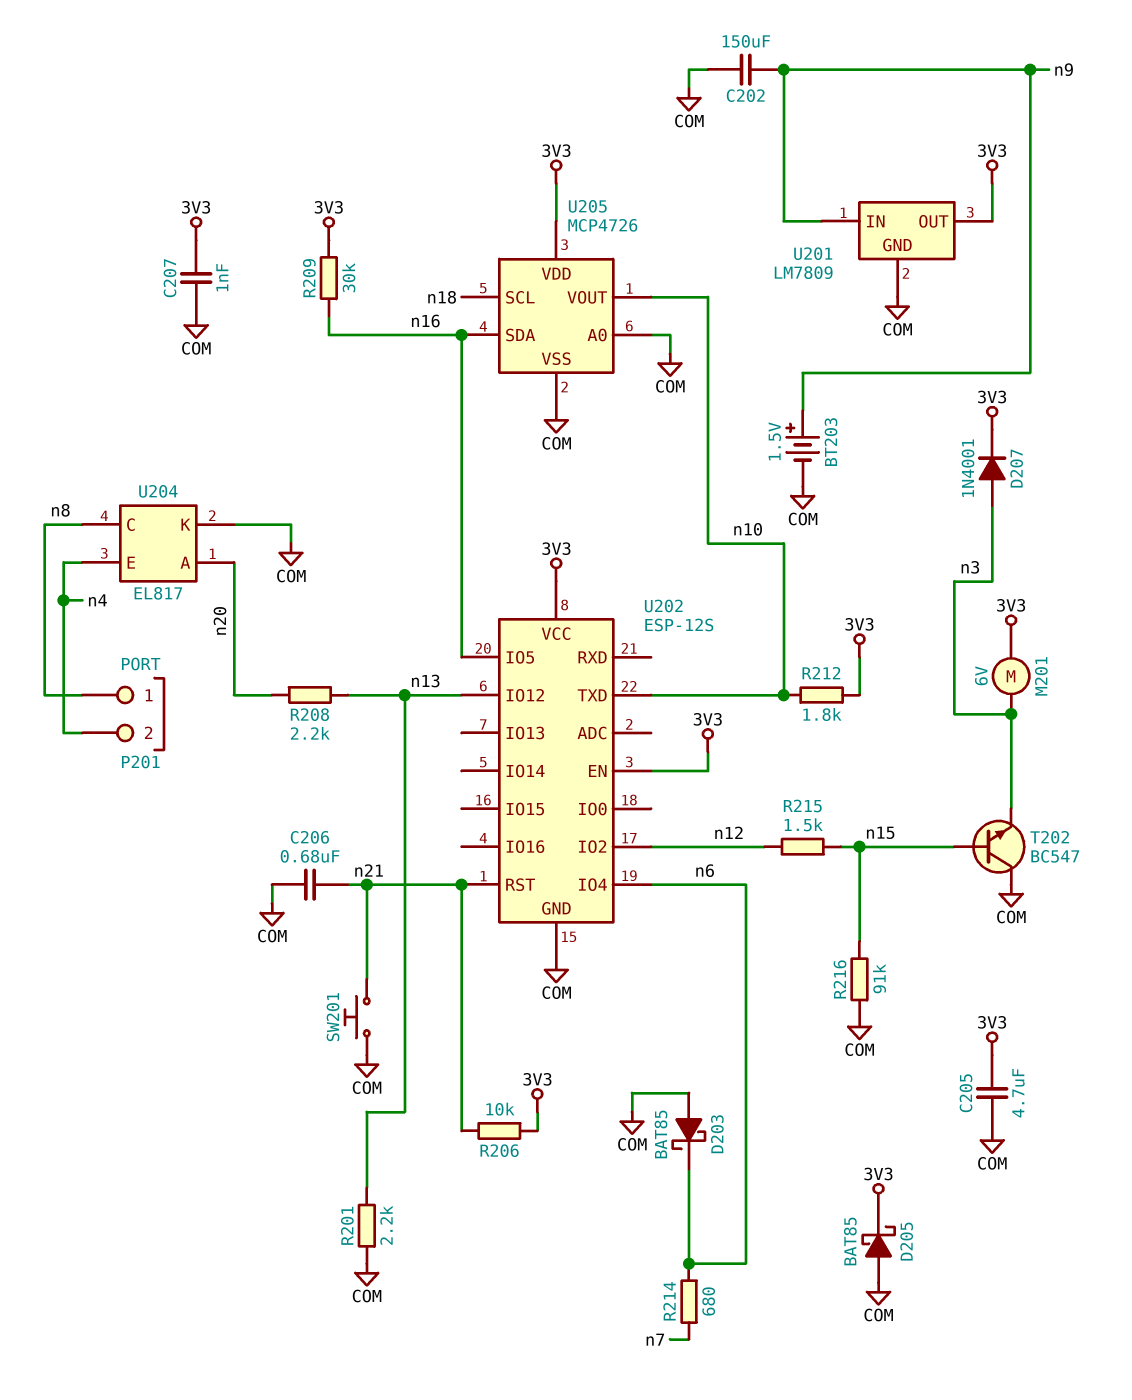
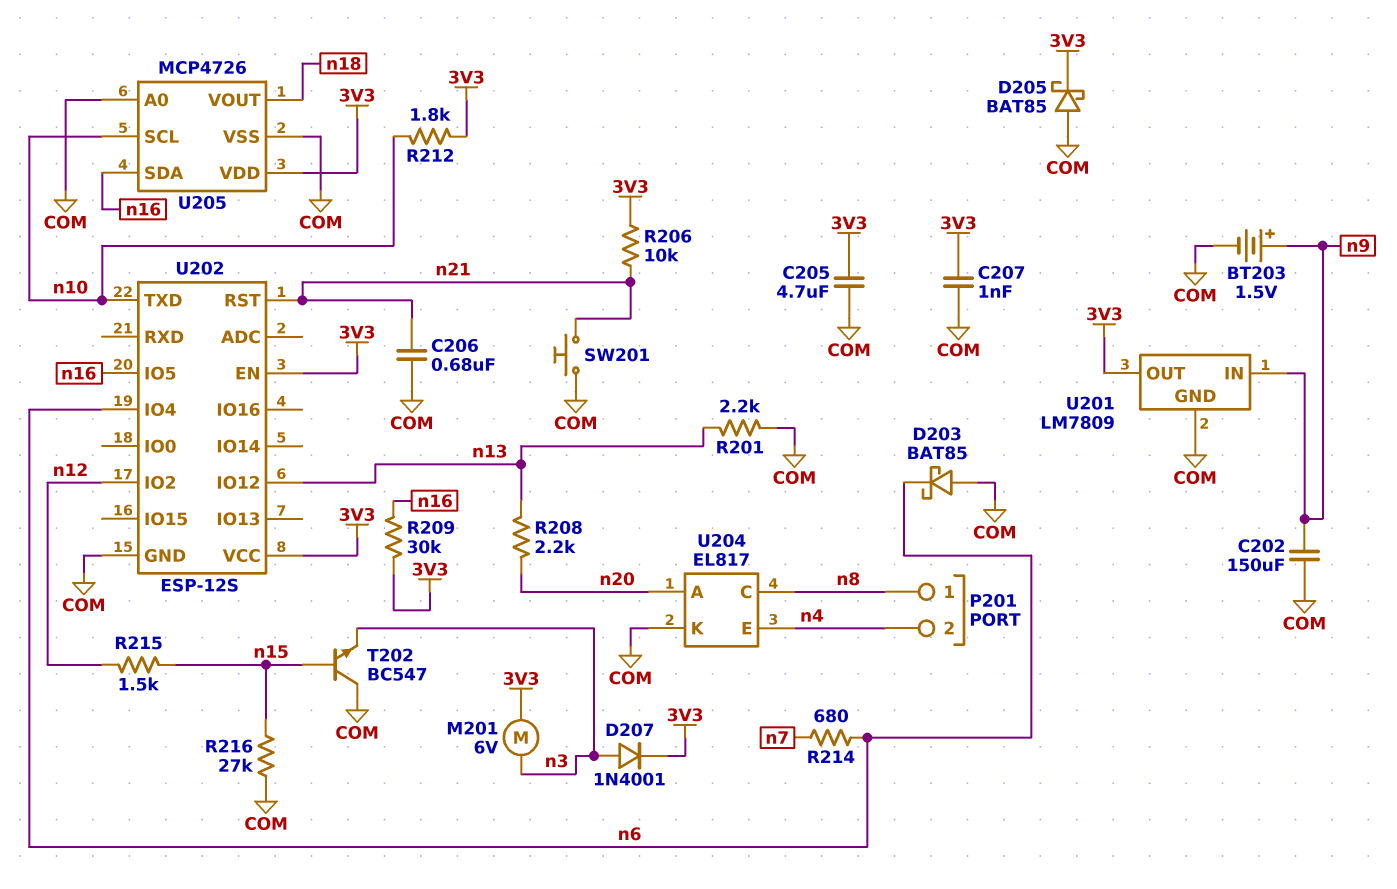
R216: 91k (COM, n15) -> 27k (COM, n15)
U205 pin SCL: n18 -> n10
U205 pin VOUT: n10 -> n18

